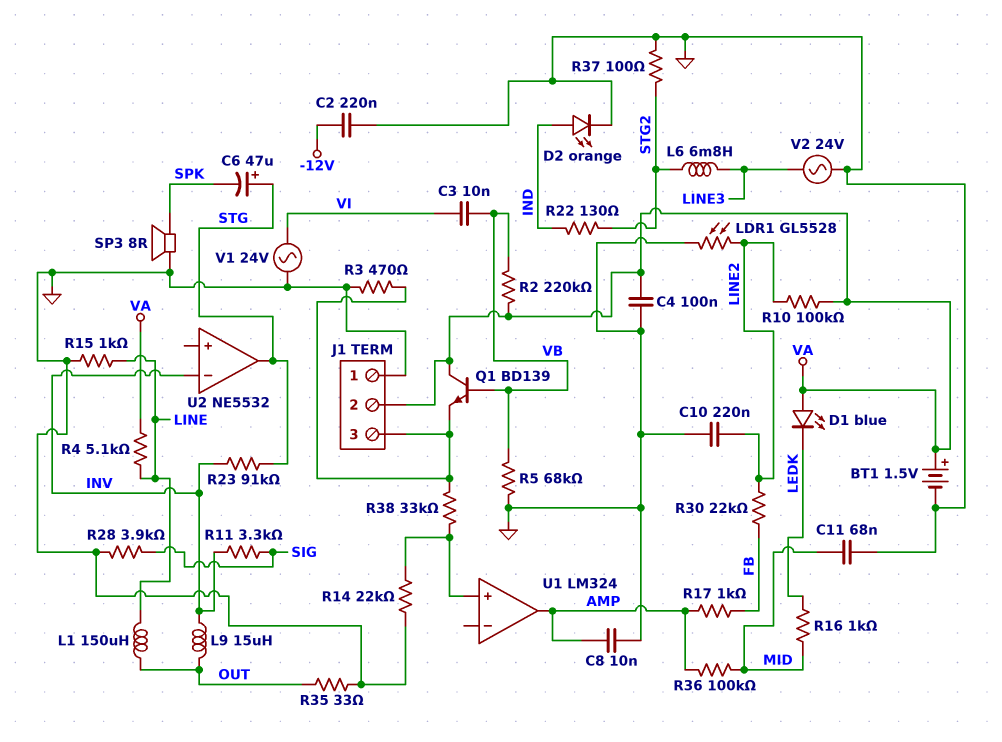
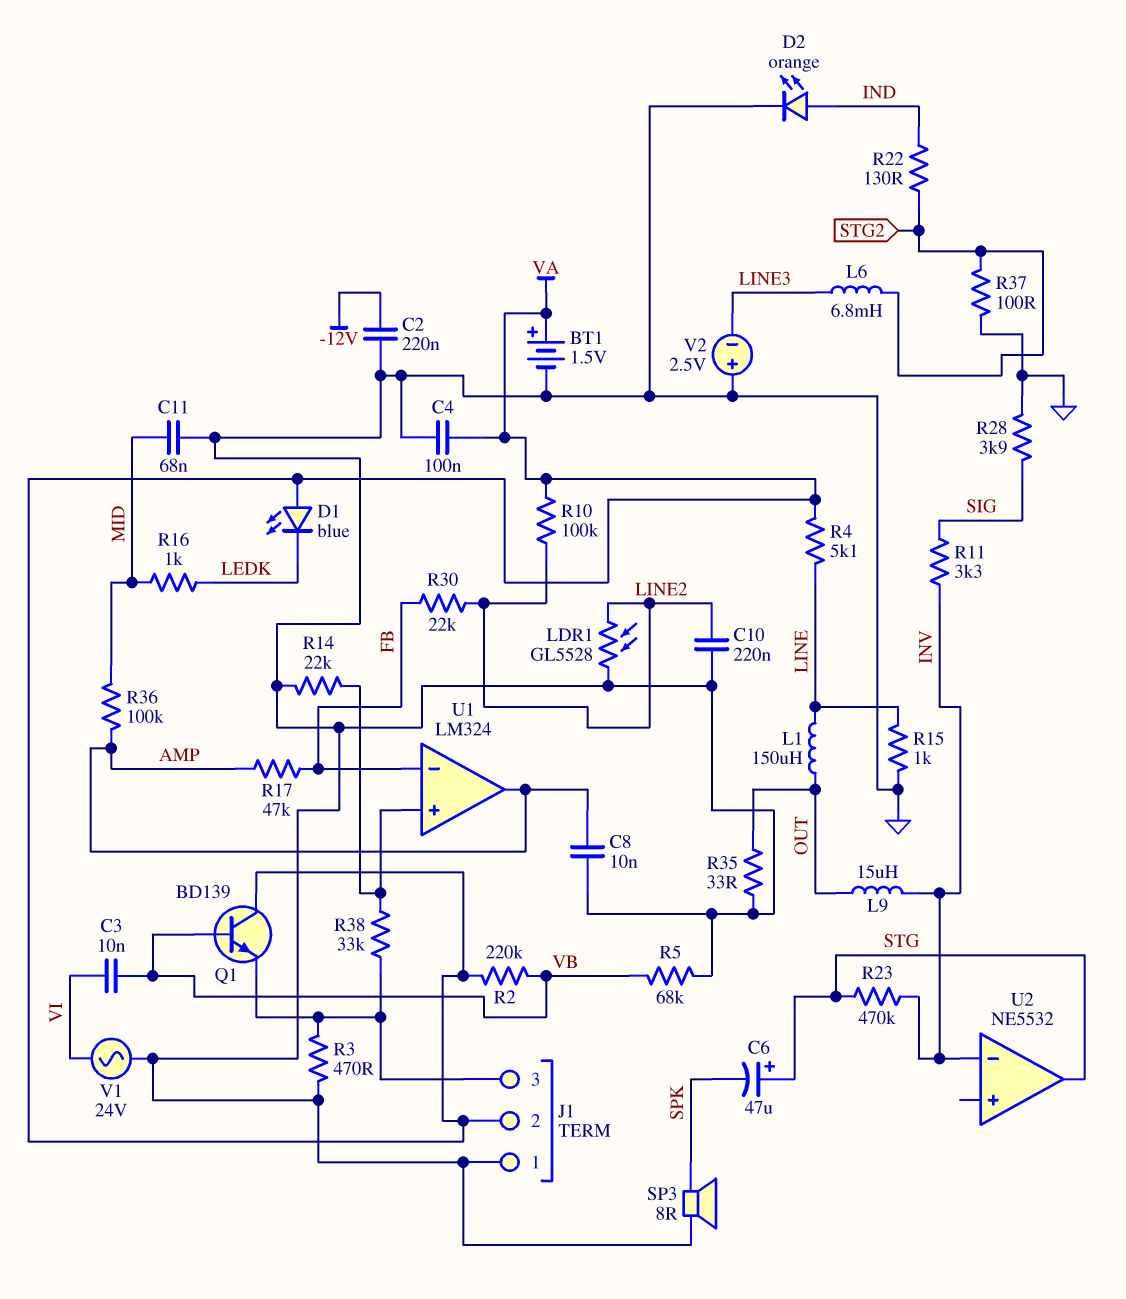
R17: 1k (AMP, FB) -> 47k (AMP, FB)
R23: 91k (INV, STG) -> 470k (INV, STG)
U1 pin in-: none -> FB
V2: AC 24V (GND, LINE3) -> 2.5V (plus GND, minus LINE3)

